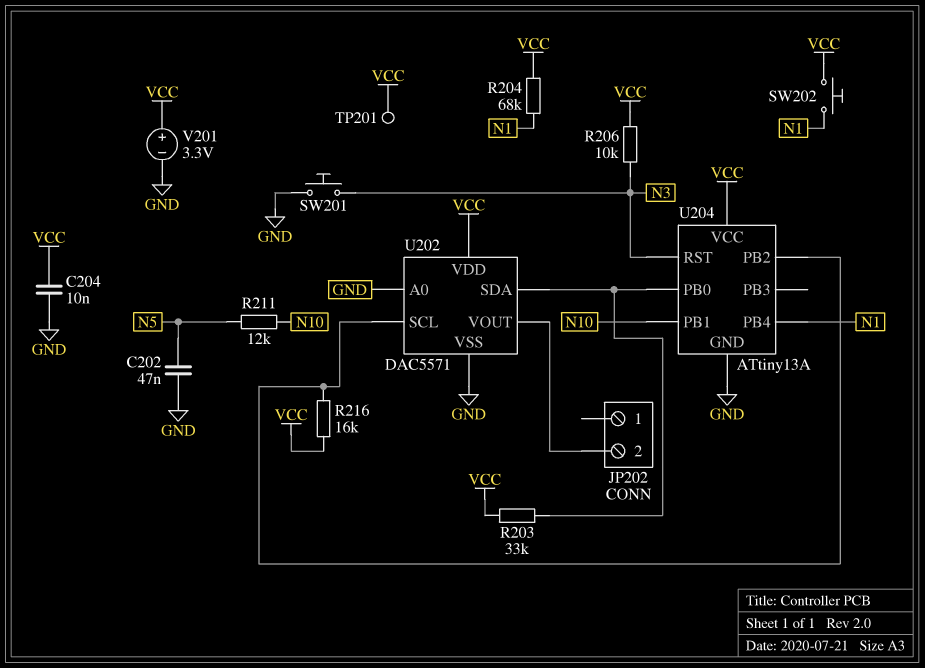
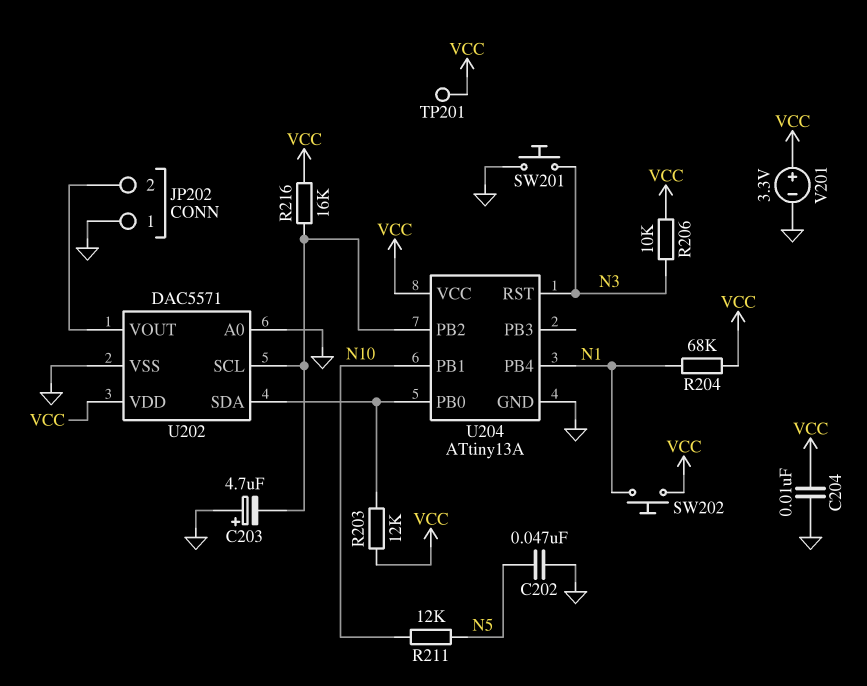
C203: none -> 4.7uF (plus GND, minus U202/SCL)
JP202 pin 1: none -> GND
R203: 33k (U202/SDA, VCC) -> 12k (U202/SDA, VCC)

